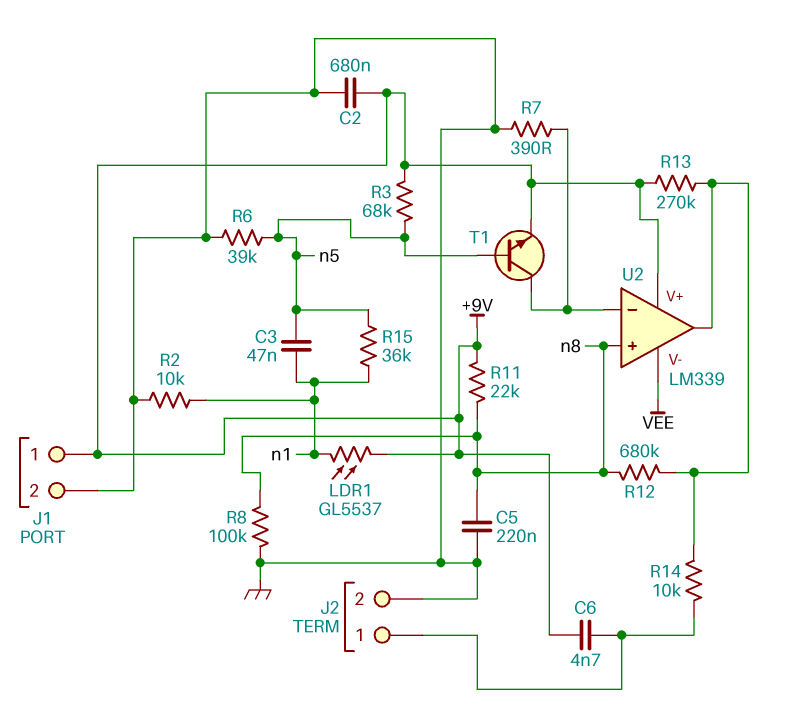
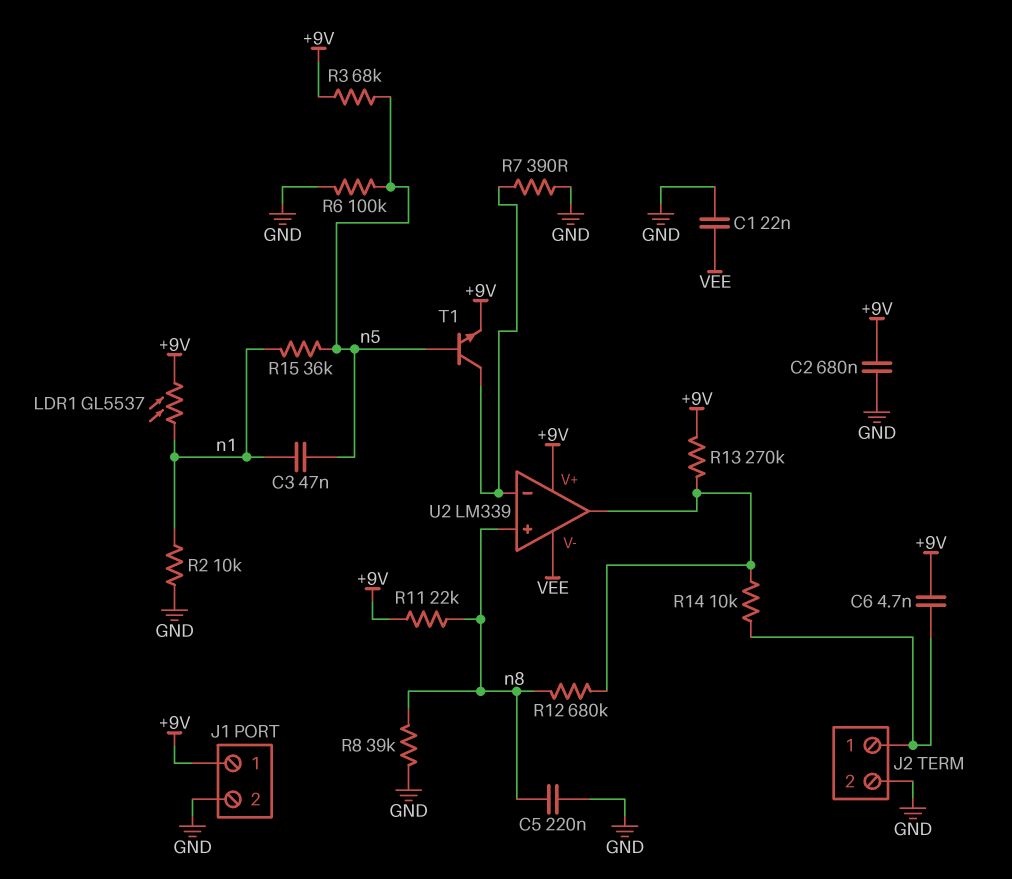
C1: none -> 22nF (GND, VEE)
R6: 39k (GND, n5) -> 100k (GND, n5)
R8: 100k (GND, n8) -> 39k (GND, n8)

